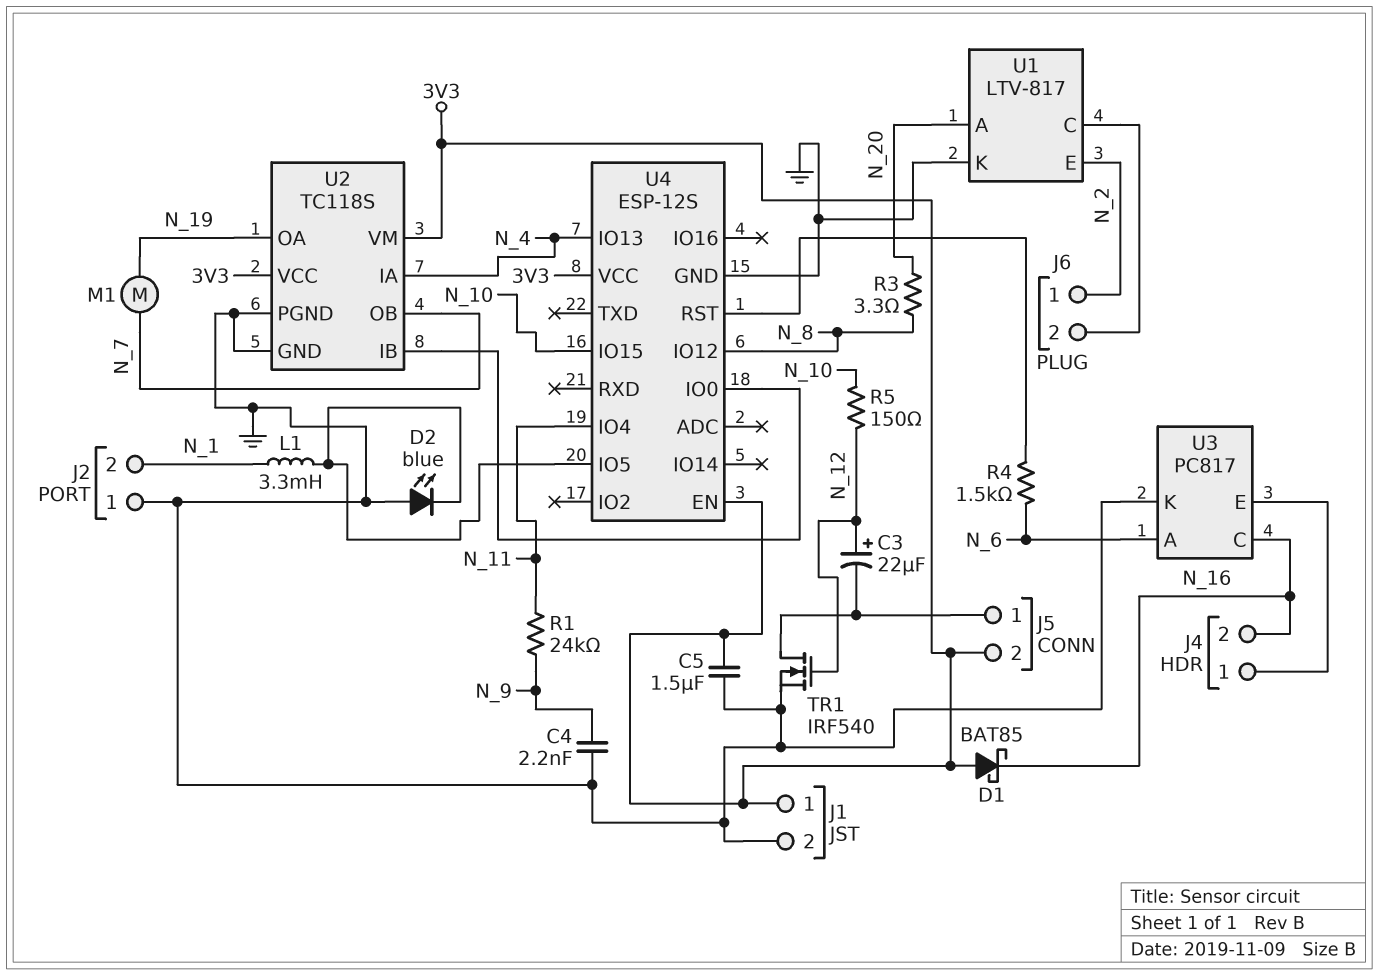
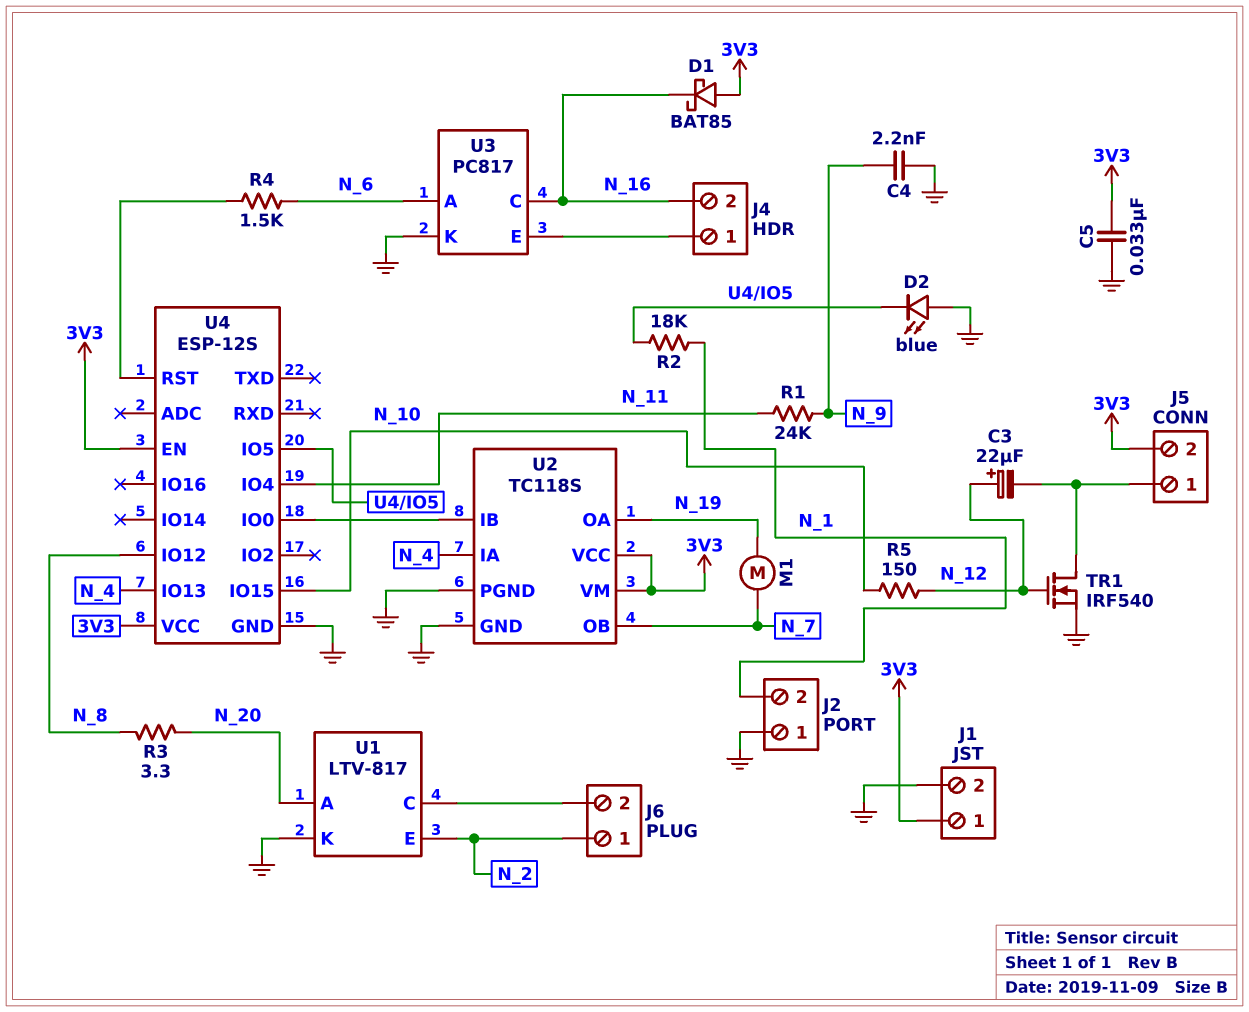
C5: 1.5uF (3V3, GND) -> 33nF (3V3, GND)
L1: 3.3mH (N_1, U4/IO5) -> none
R2: none -> 18k (N_1, U4/IO5)

